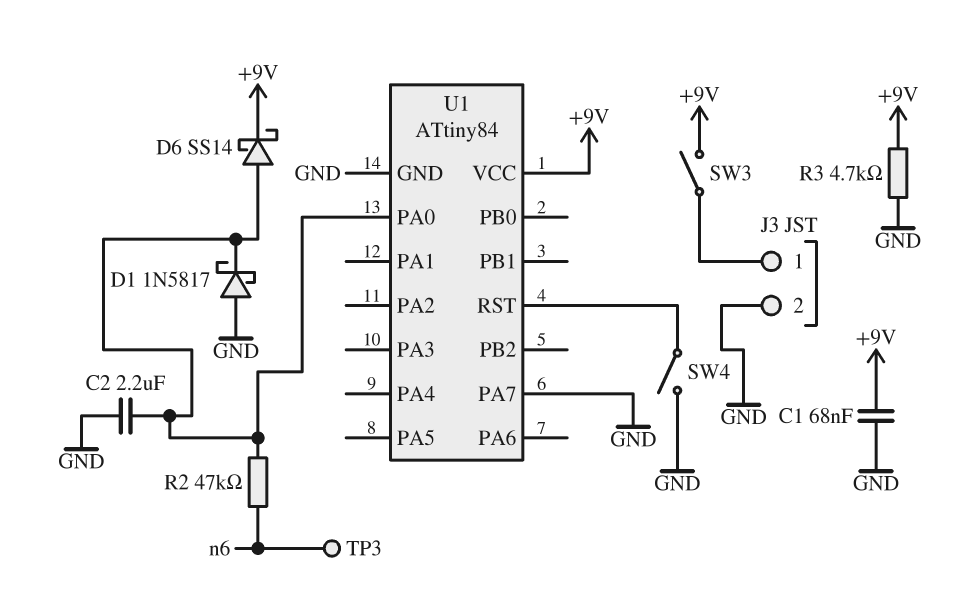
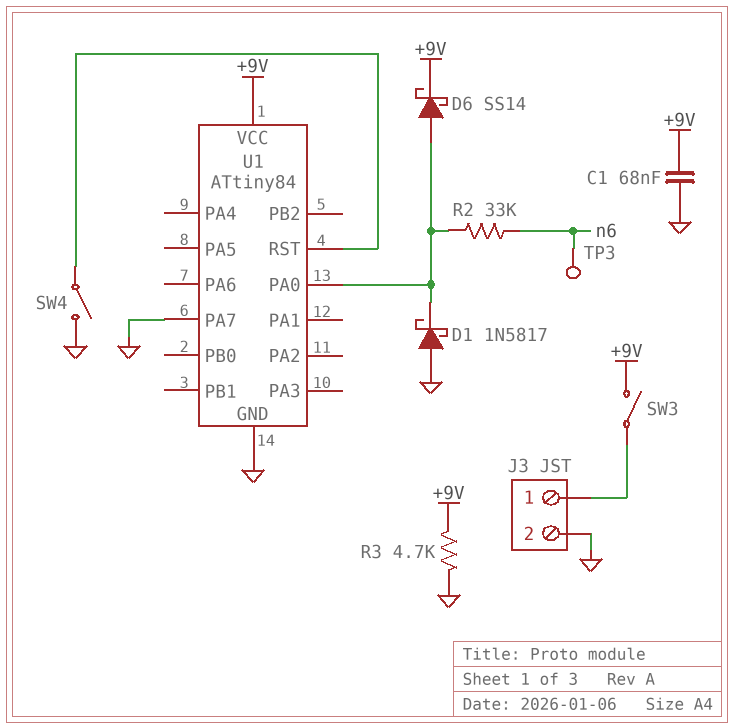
C2: 2.2uF (GND, U1/PA0) -> none
R2: 47k (U1/PA0, n6) -> 33k (U1/PA0, n6)

